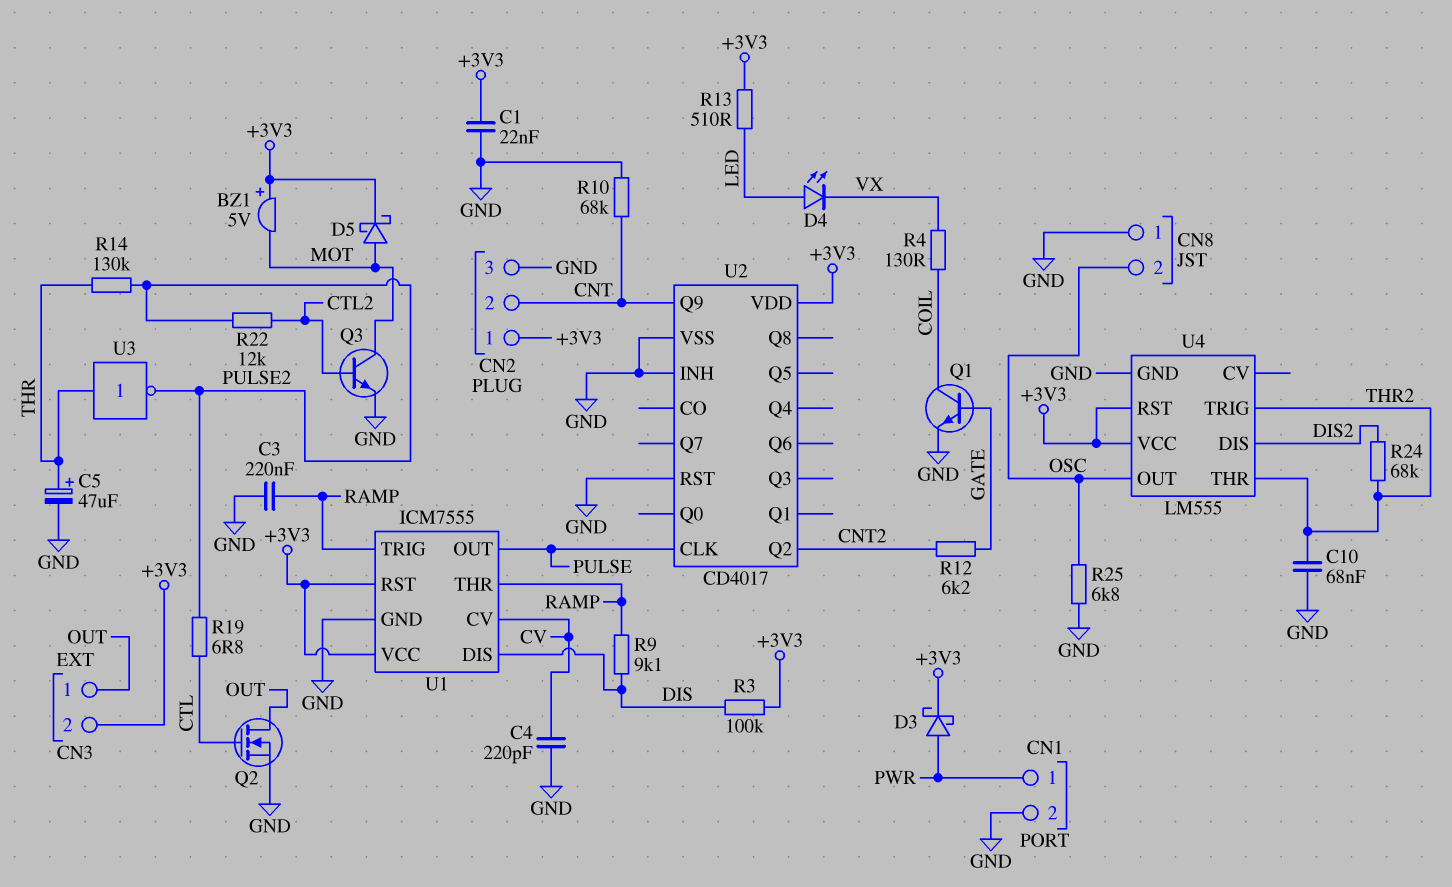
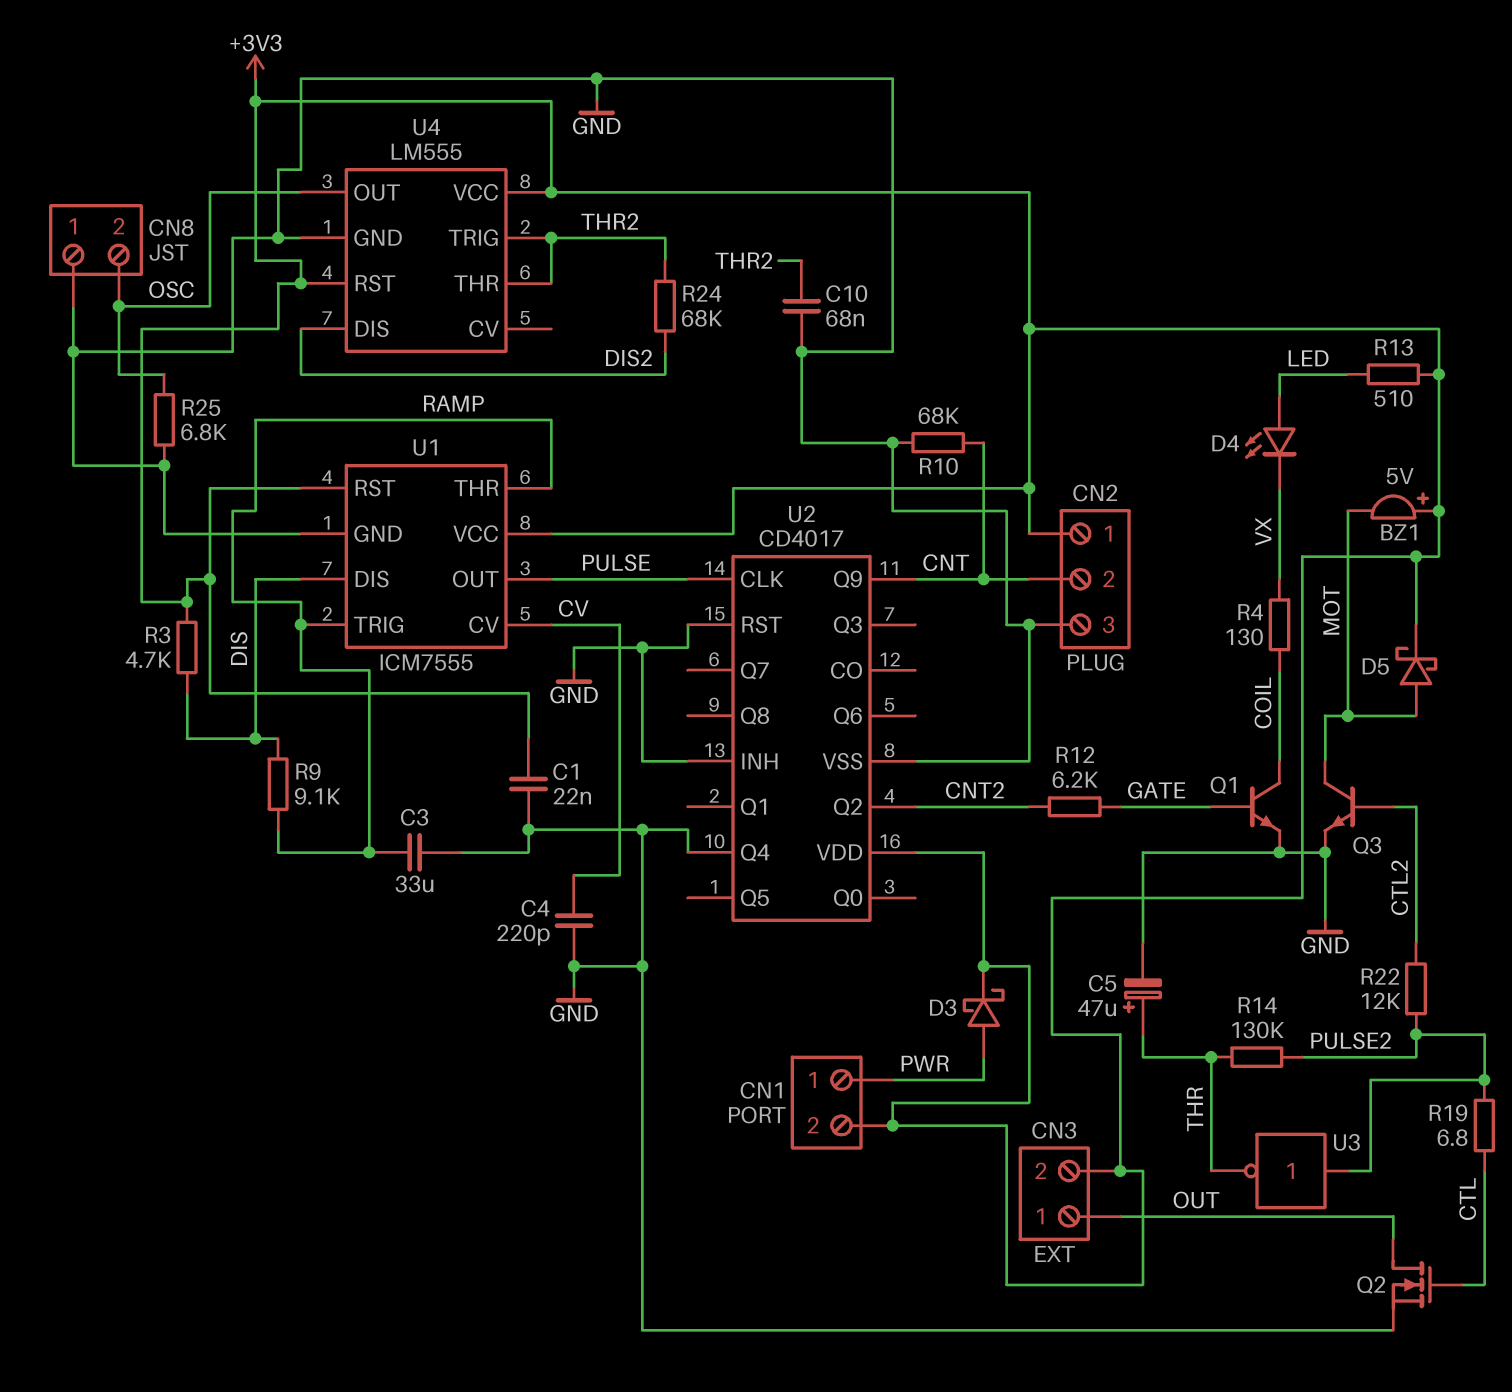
C3: 220nF (GND, RAMP) -> 33uF (GND, RAMP)
CN1 pin 2: GND -> +3V3
R3: 100k (+3V3, DIS) -> 4.7k (+3V3, DIS)
U2 pin Q4: none -> GND
U3: NOT (in THR, out PULSE2) -> NOT (in PULSE2, out THR)

